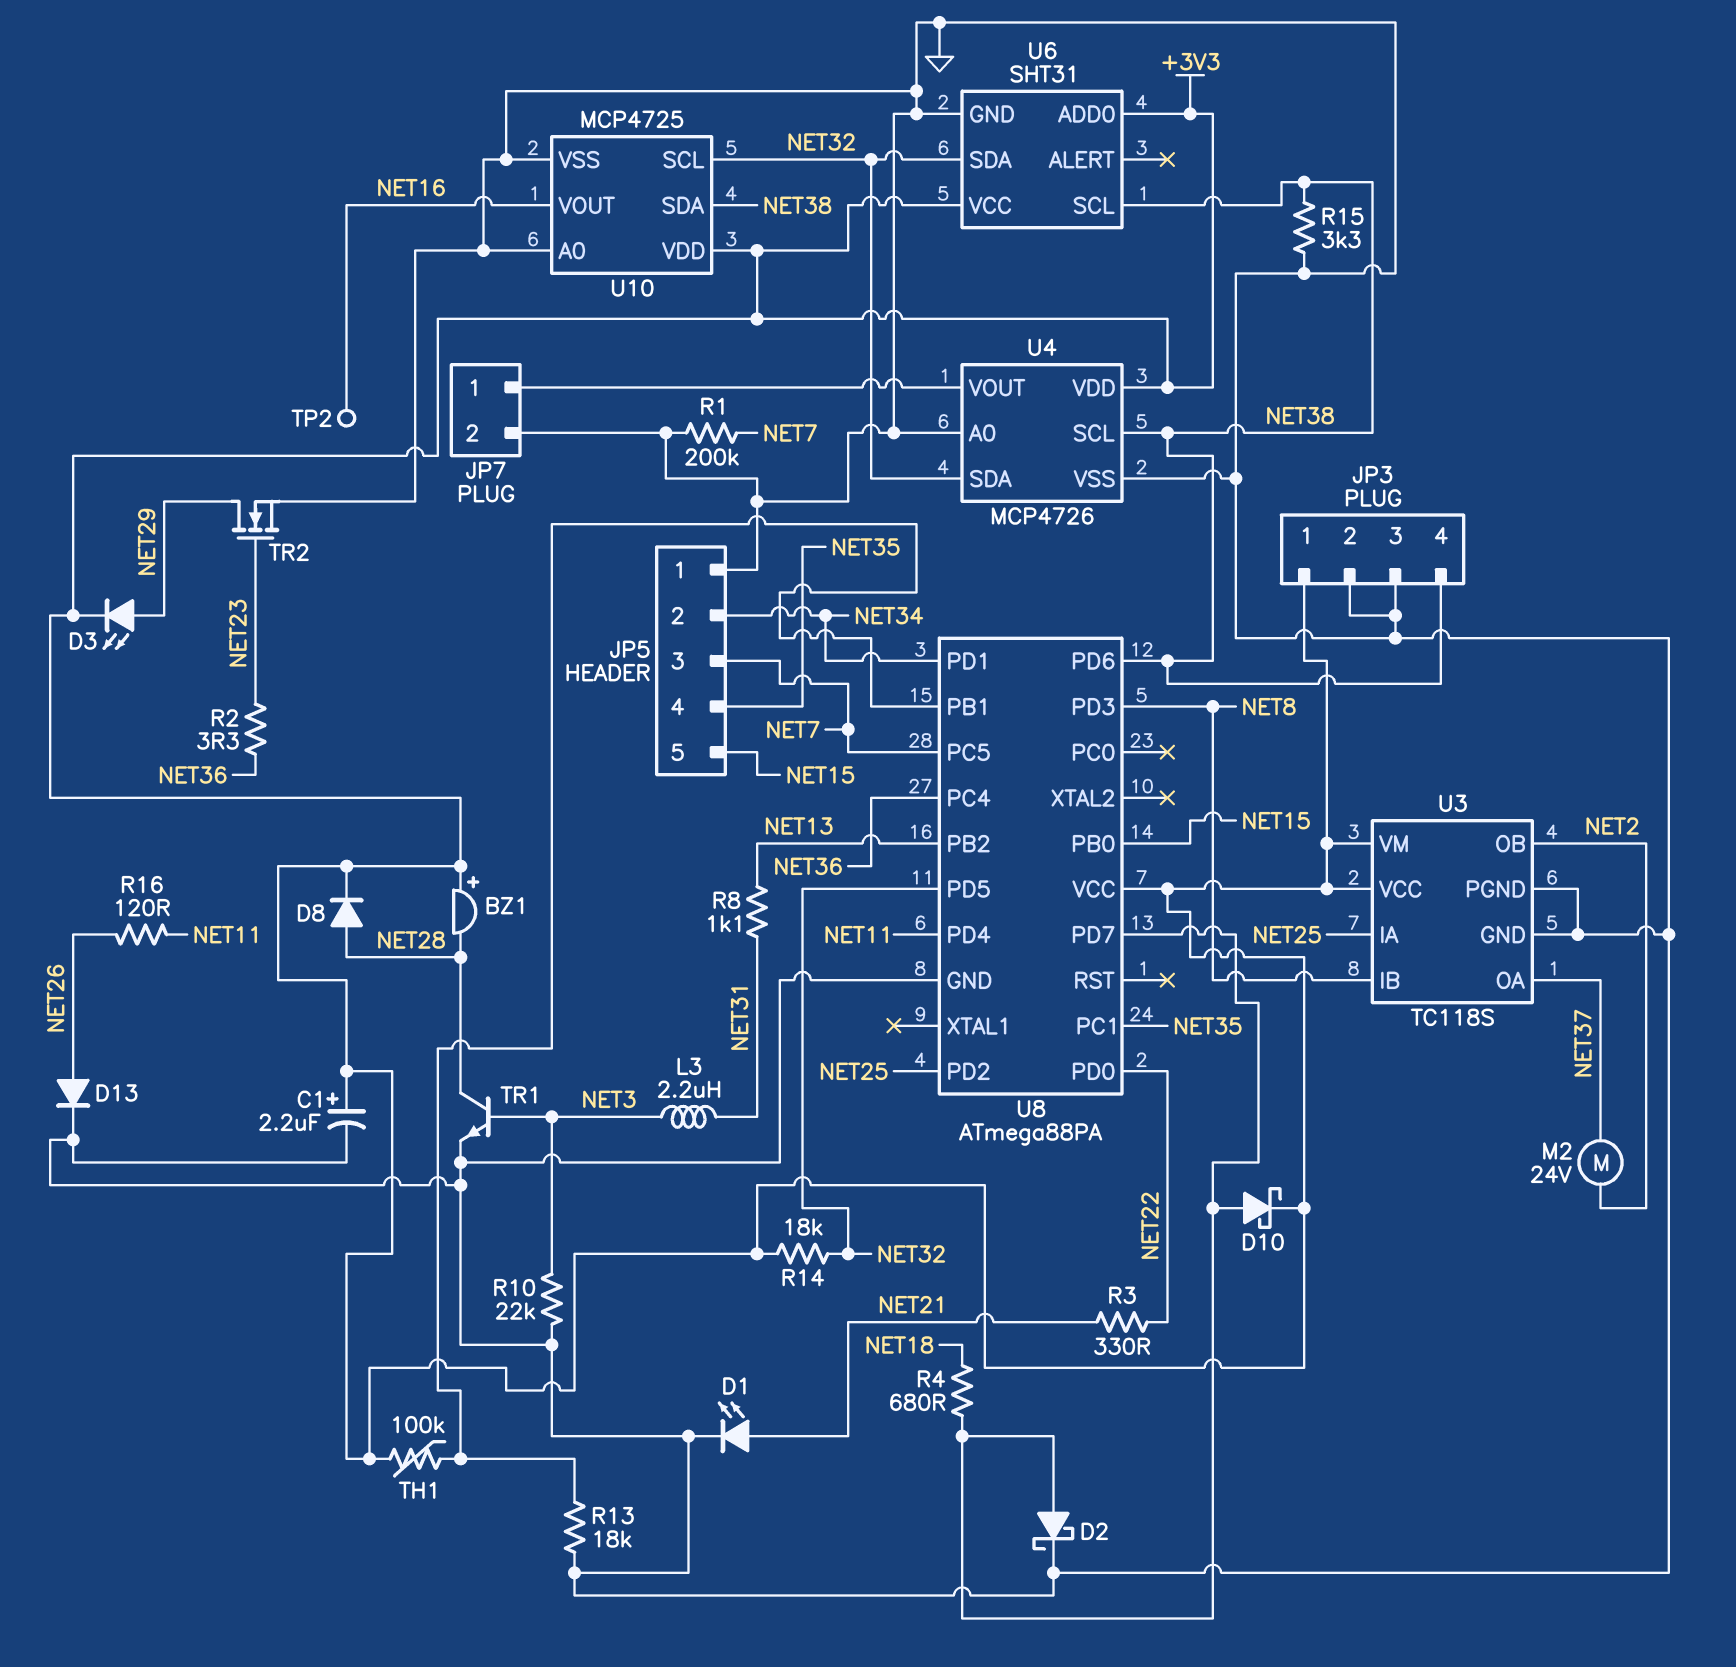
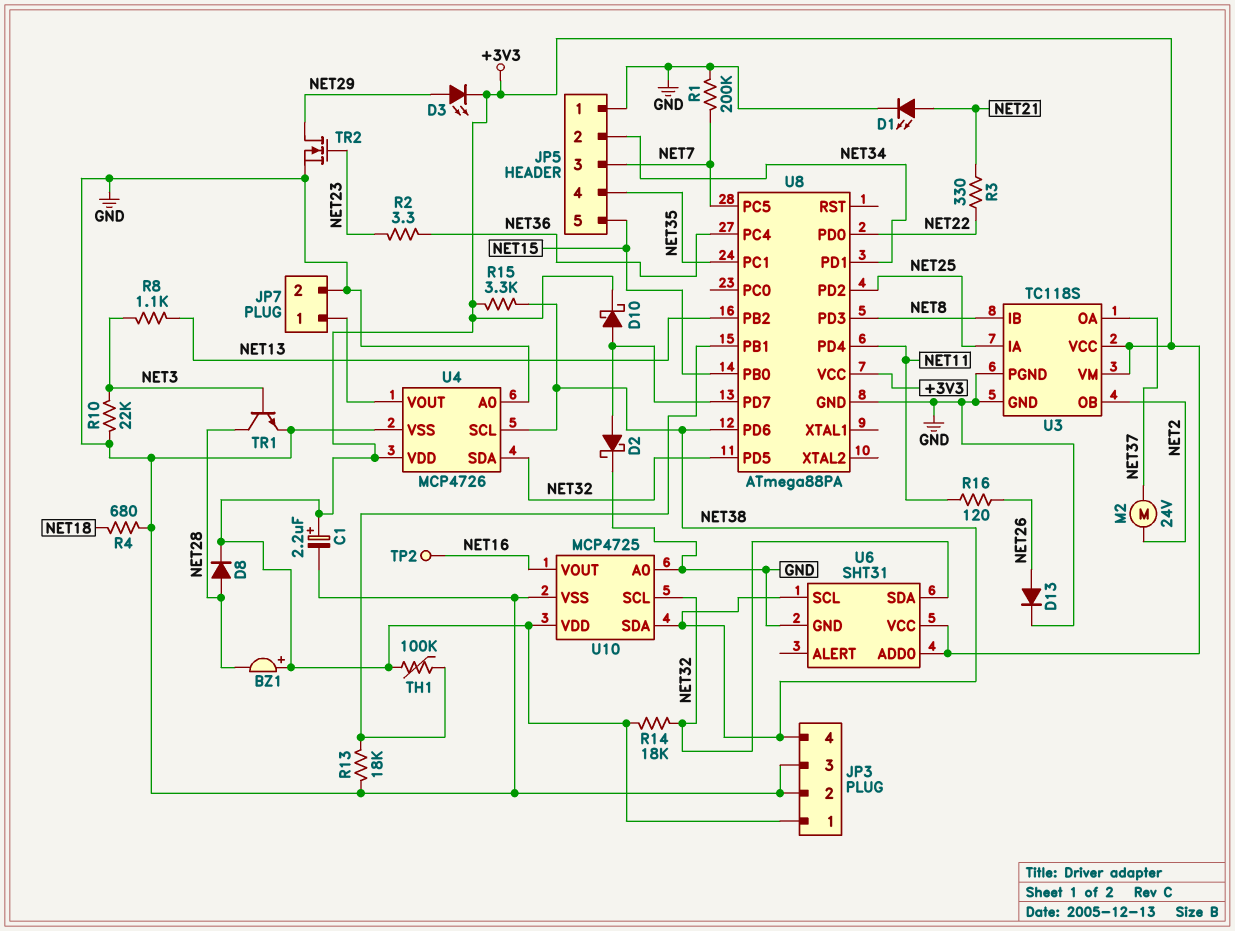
L3: 2.2uH (NET3, NET31) -> none
R4: 680 (NET18, U8/PD7) -> 680 (GND, NET18)
R8: 1.1k (NET13, NET31) -> 1.1k (NET3, NET13)
R15: 3.3k (GND, NET38) -> 3.3k (+3V3, NET38)

